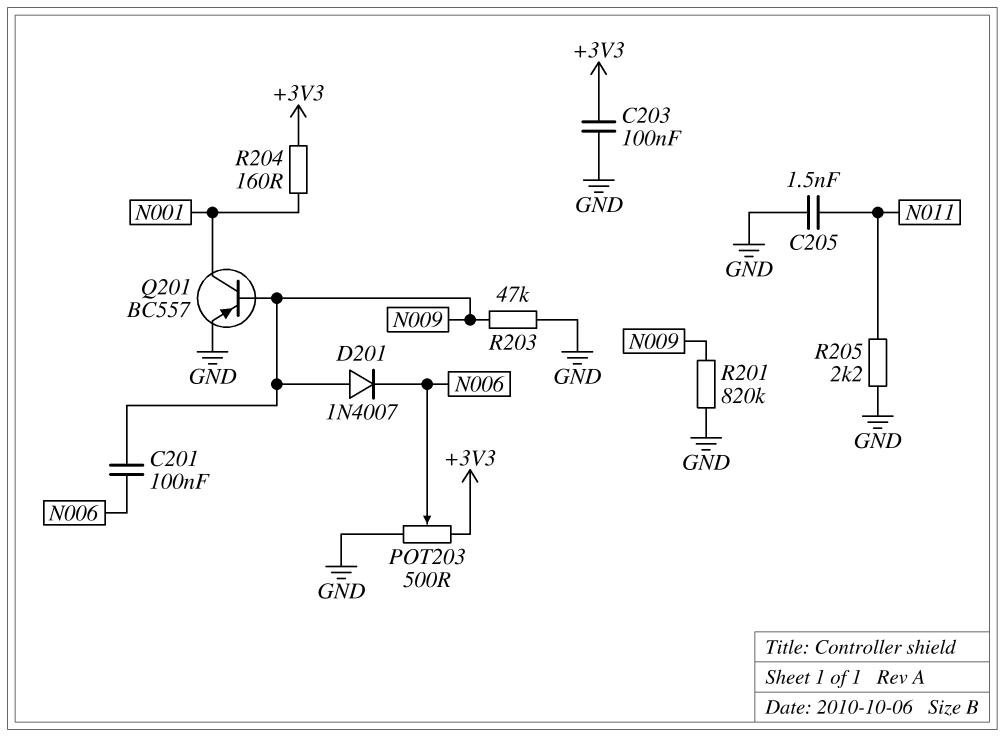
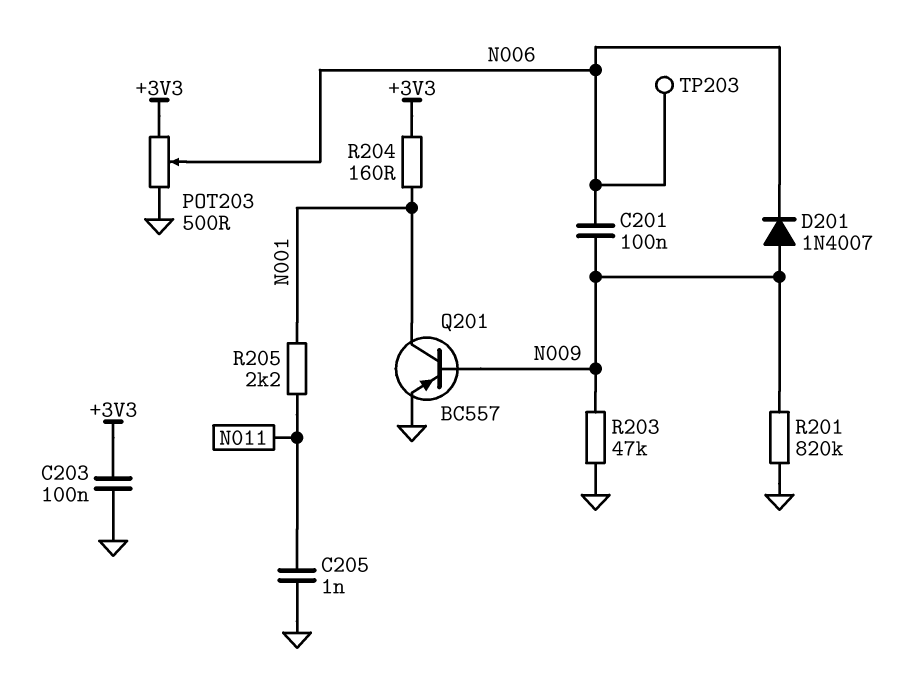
C205: 1.5nF (GND, N011) -> 1nF (GND, N011)
R205: 2.2k (GND, N011) -> 2.2k (N001, N011)
TP203: none -> test point (N006)

